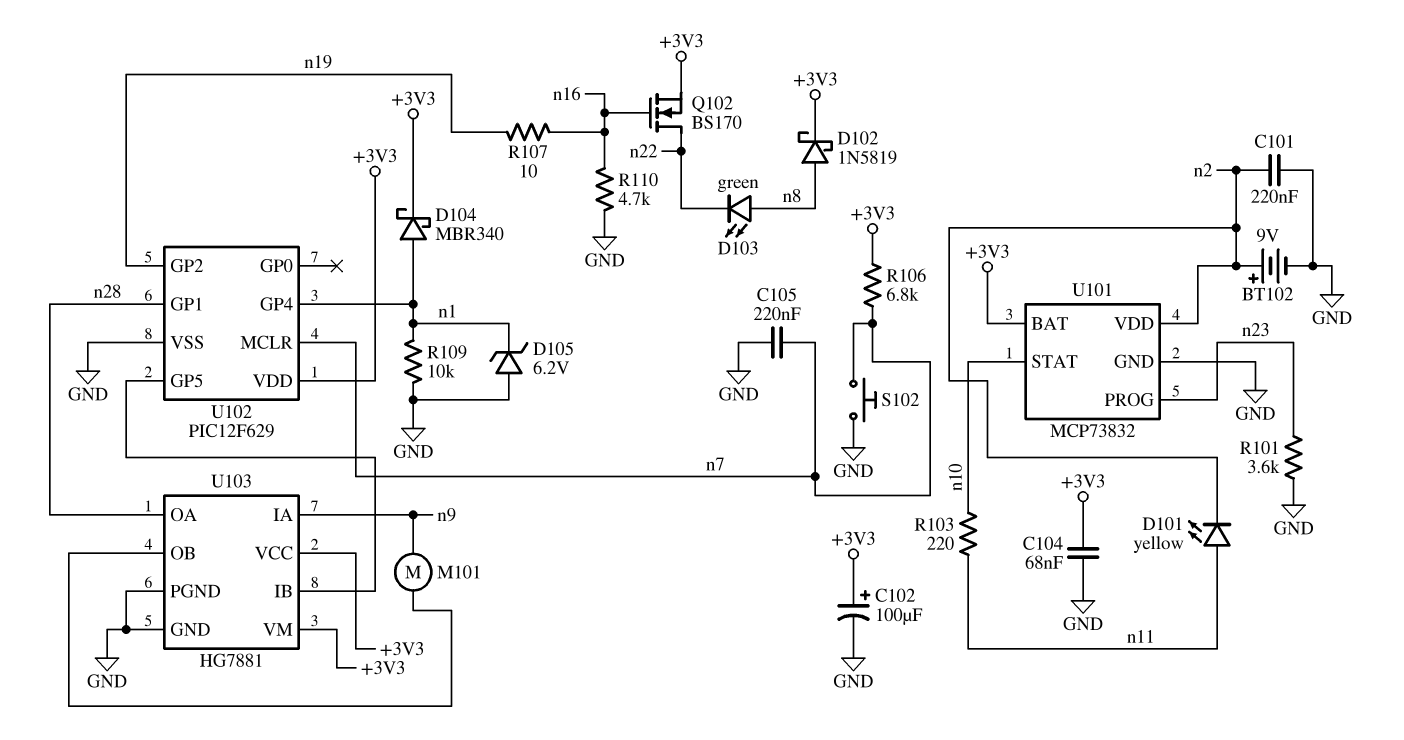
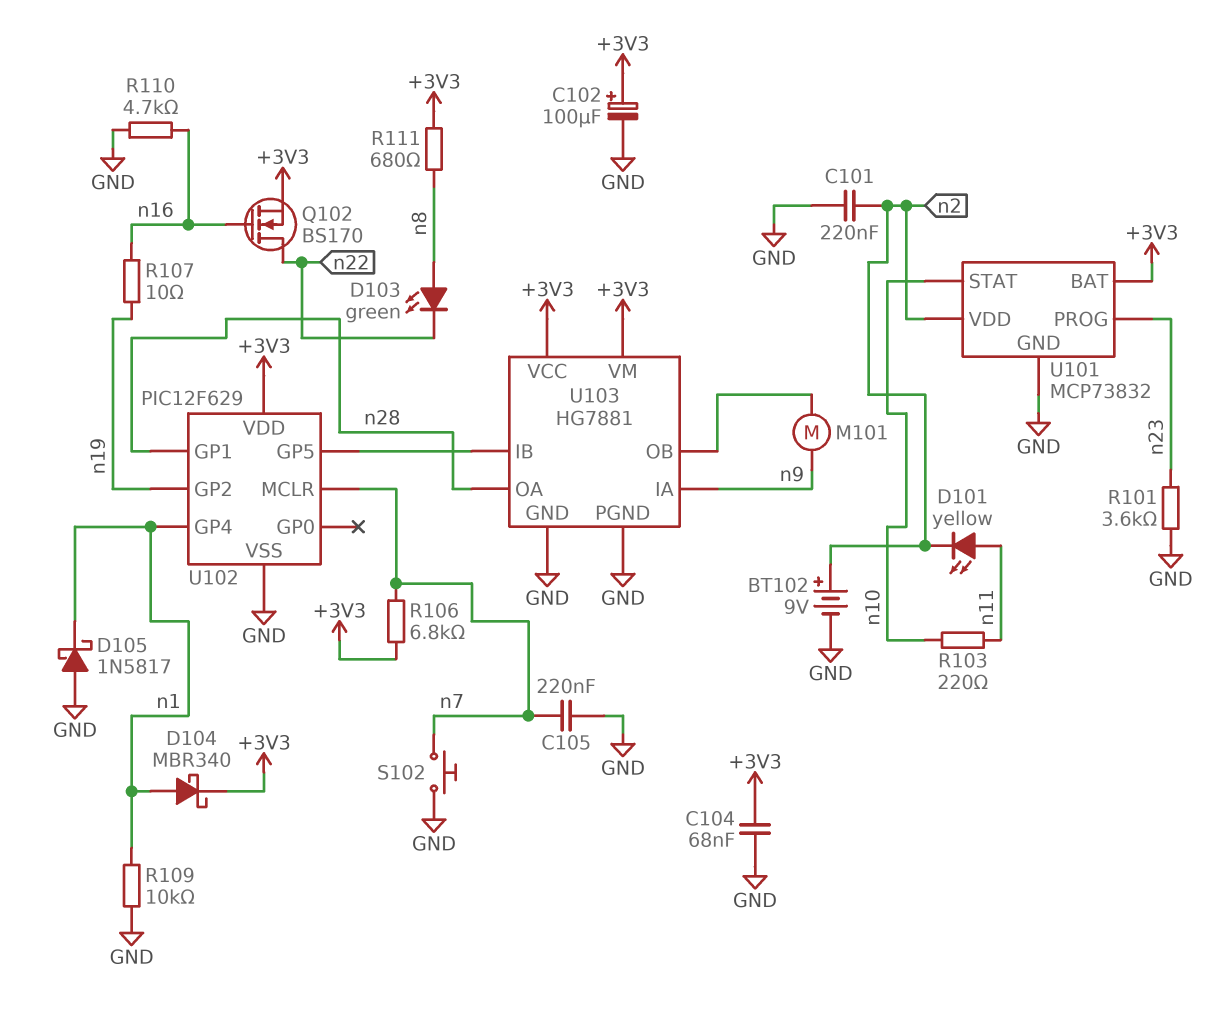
D102: schottky 1N5819 (A n8, K +3V3) -> none
D105: zener 6.2V (A GND, K n1) -> schottky 1N5817 (A GND, K n1)
R111: none -> 680 (+3V3, n8)

